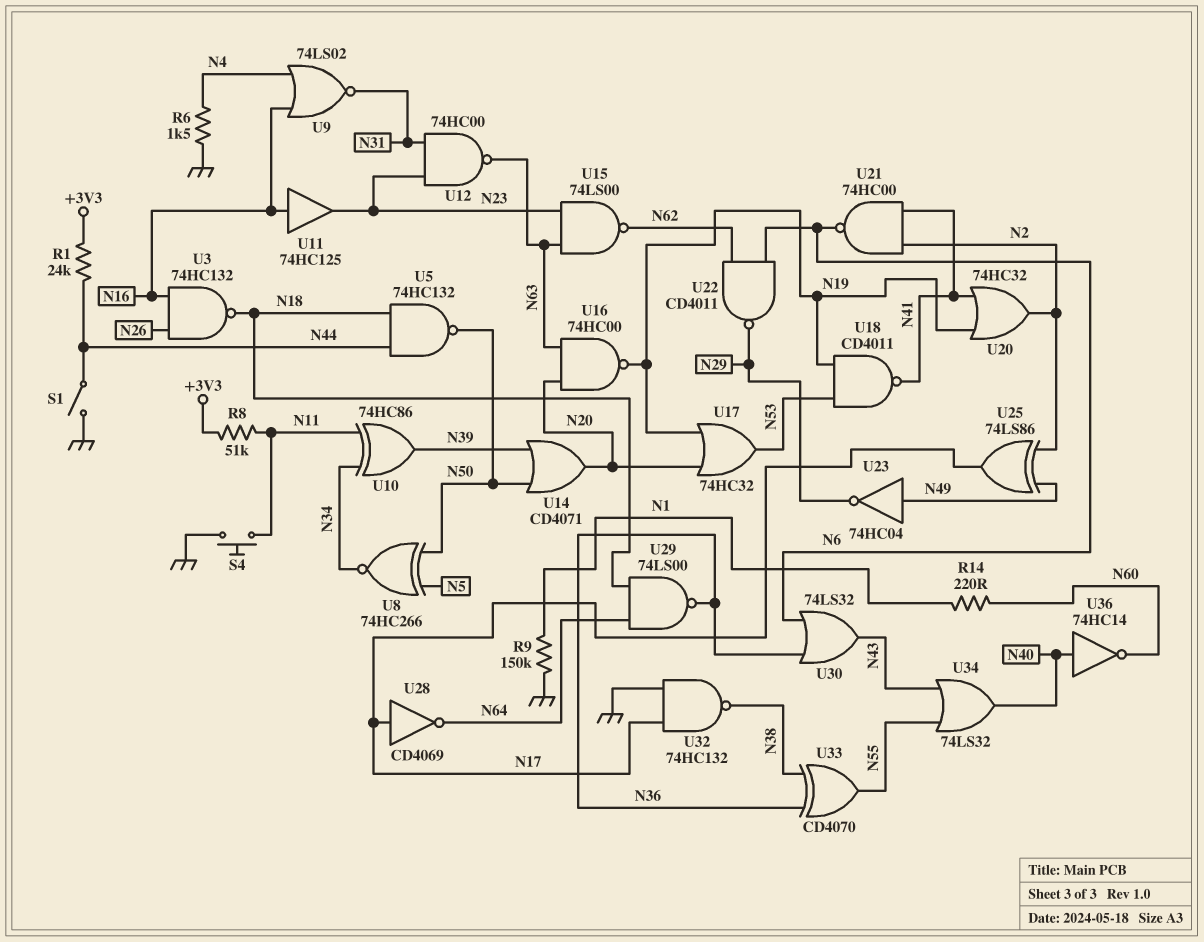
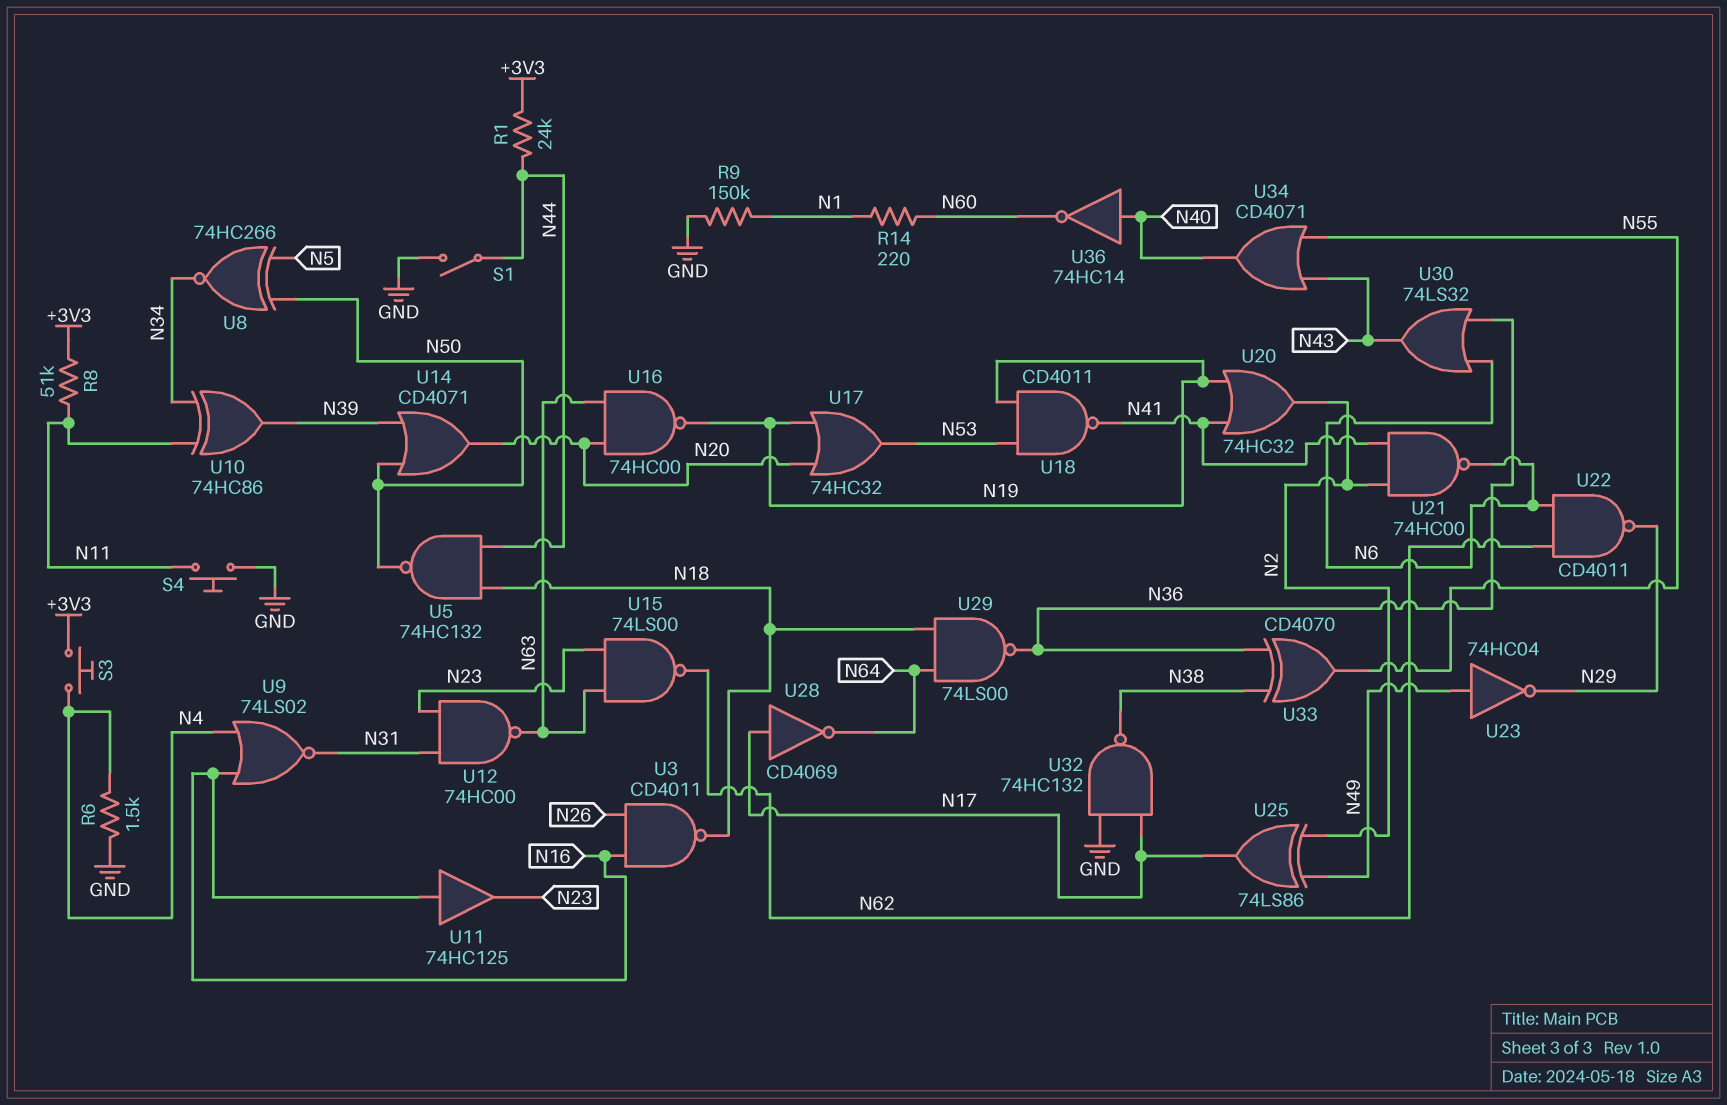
S3: none -> button (+3V3, N4)
U3: NAND 74HC132 (in N16, in N26, out N18) -> NAND CD4011 (in N16, in N26, out N18)
U34: OR 74LS32 (in N43, in N55, out N40) -> OR CD4071 (in N43, in N55, out N40)

